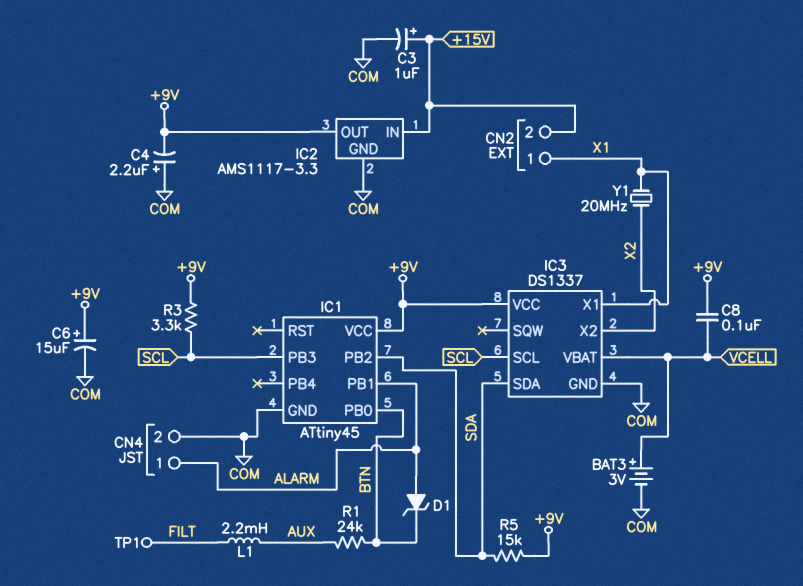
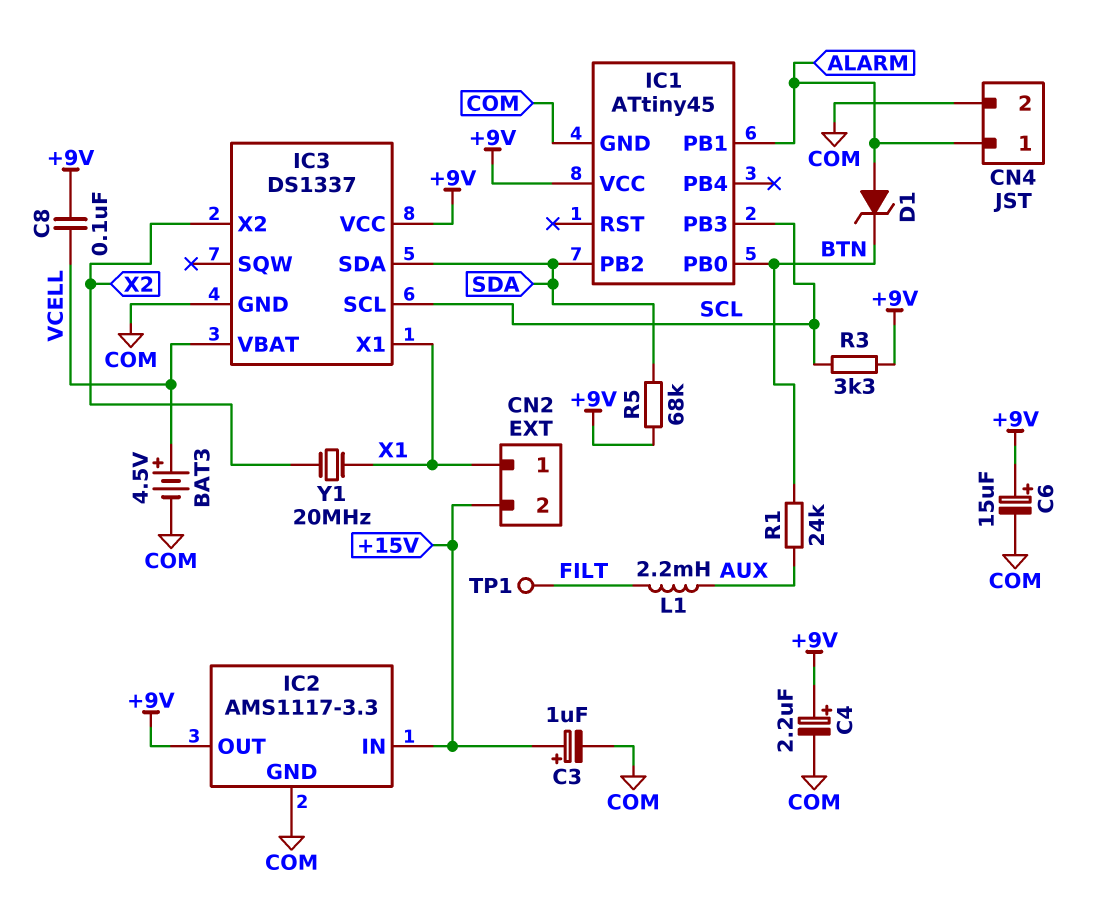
BAT3: 3V (plus VCELL, minus COM) -> 4.5V (plus VCELL, minus COM)
C4: 2.2uF (plus COM, minus +9V) -> 2.2uF (plus +9V, minus COM)
R5: 15k (+9V, SDA) -> 68k (+9V, SDA)

